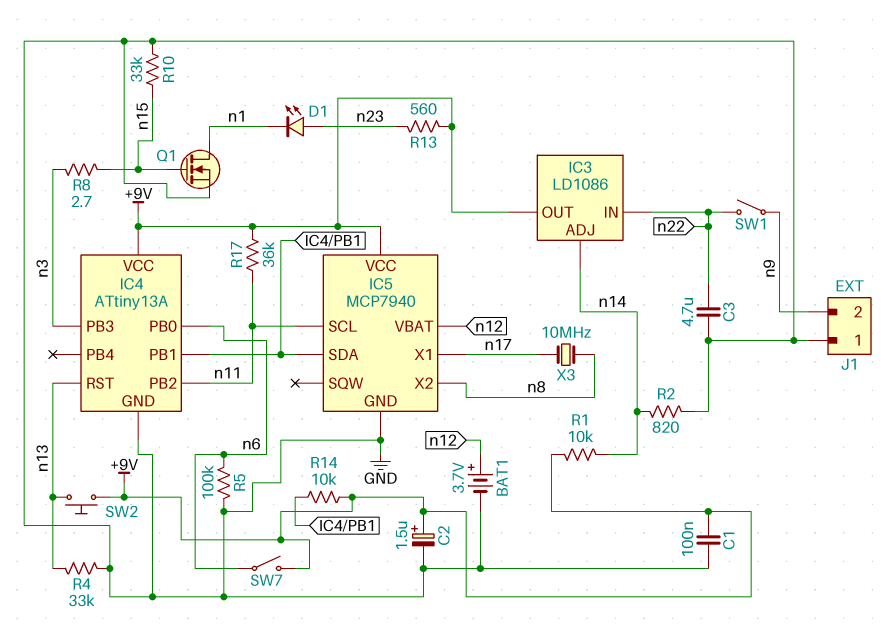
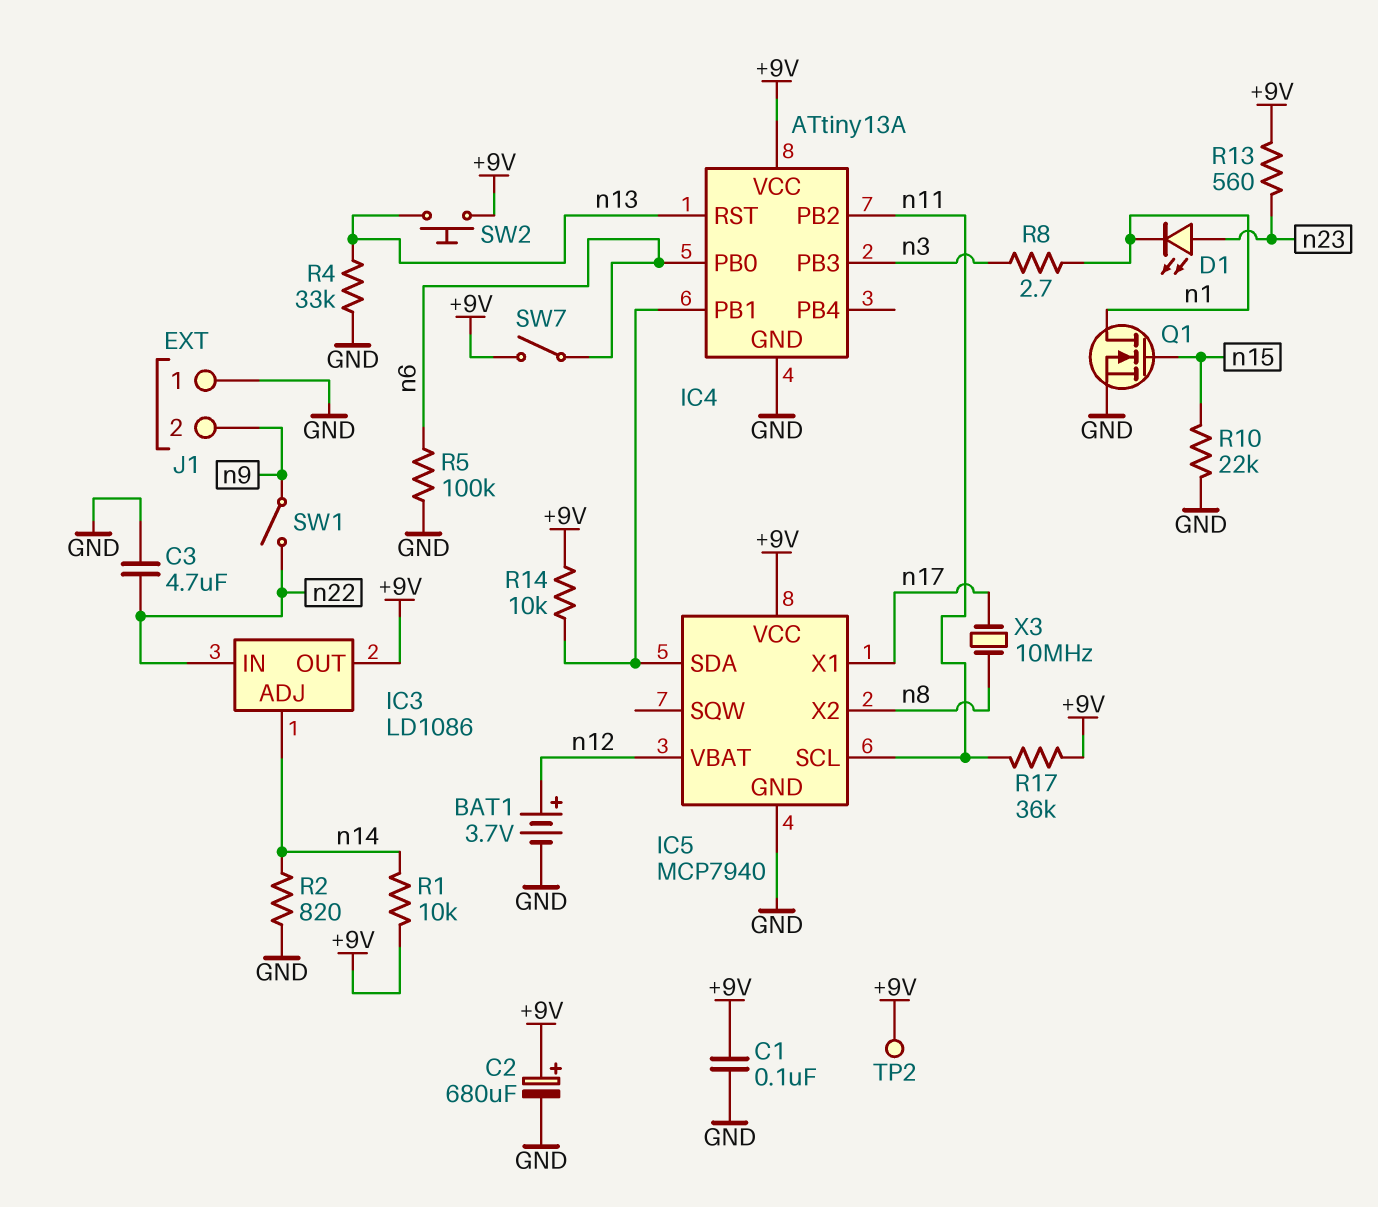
C2: 1.5uF (plus +9V, minus GND) -> 680uF (plus +9V, minus GND)
R8: 2.7 (n3, n15) -> 2.7 (n1, n3)
R10: 33k (GND, n15) -> 22k (GND, n15)
TP2: none -> test point (+9V)

